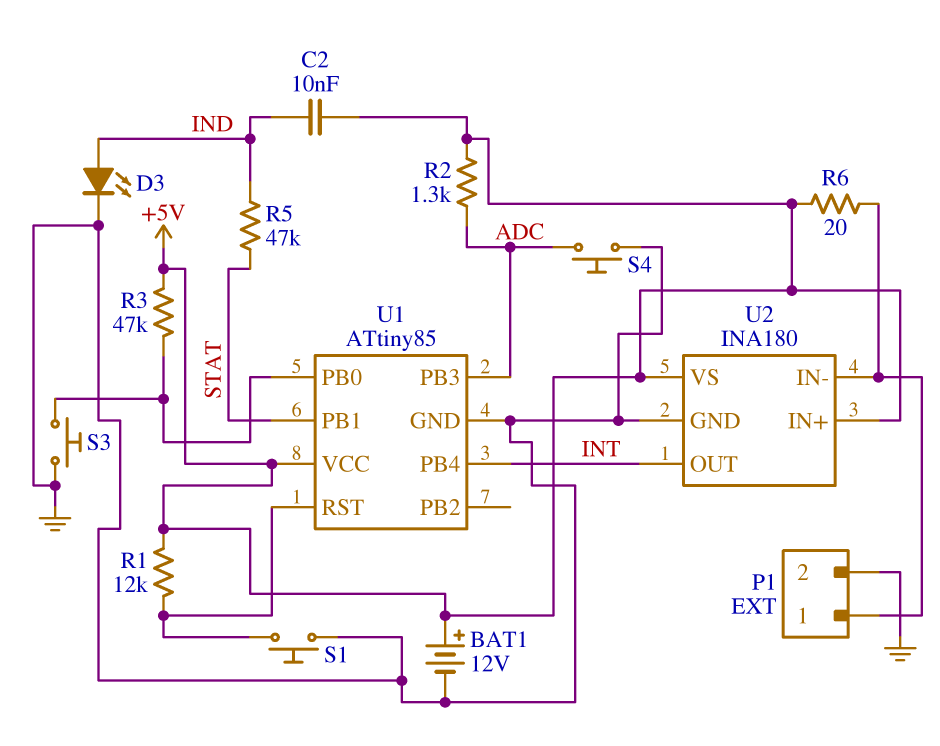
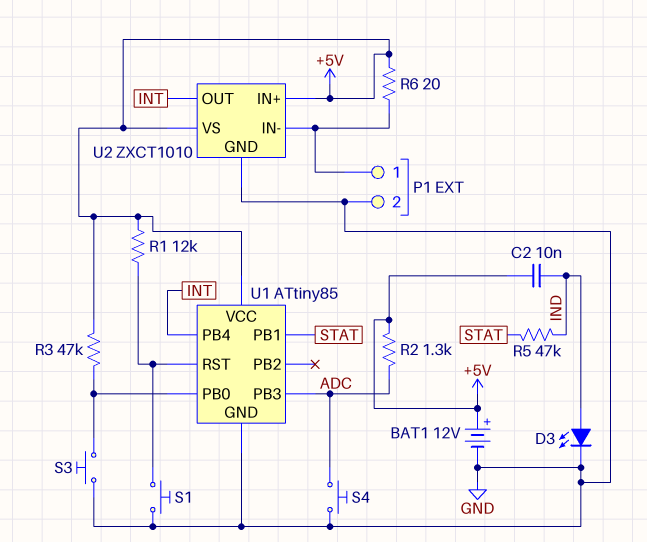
U2: INA180 -> ZXCT1010

